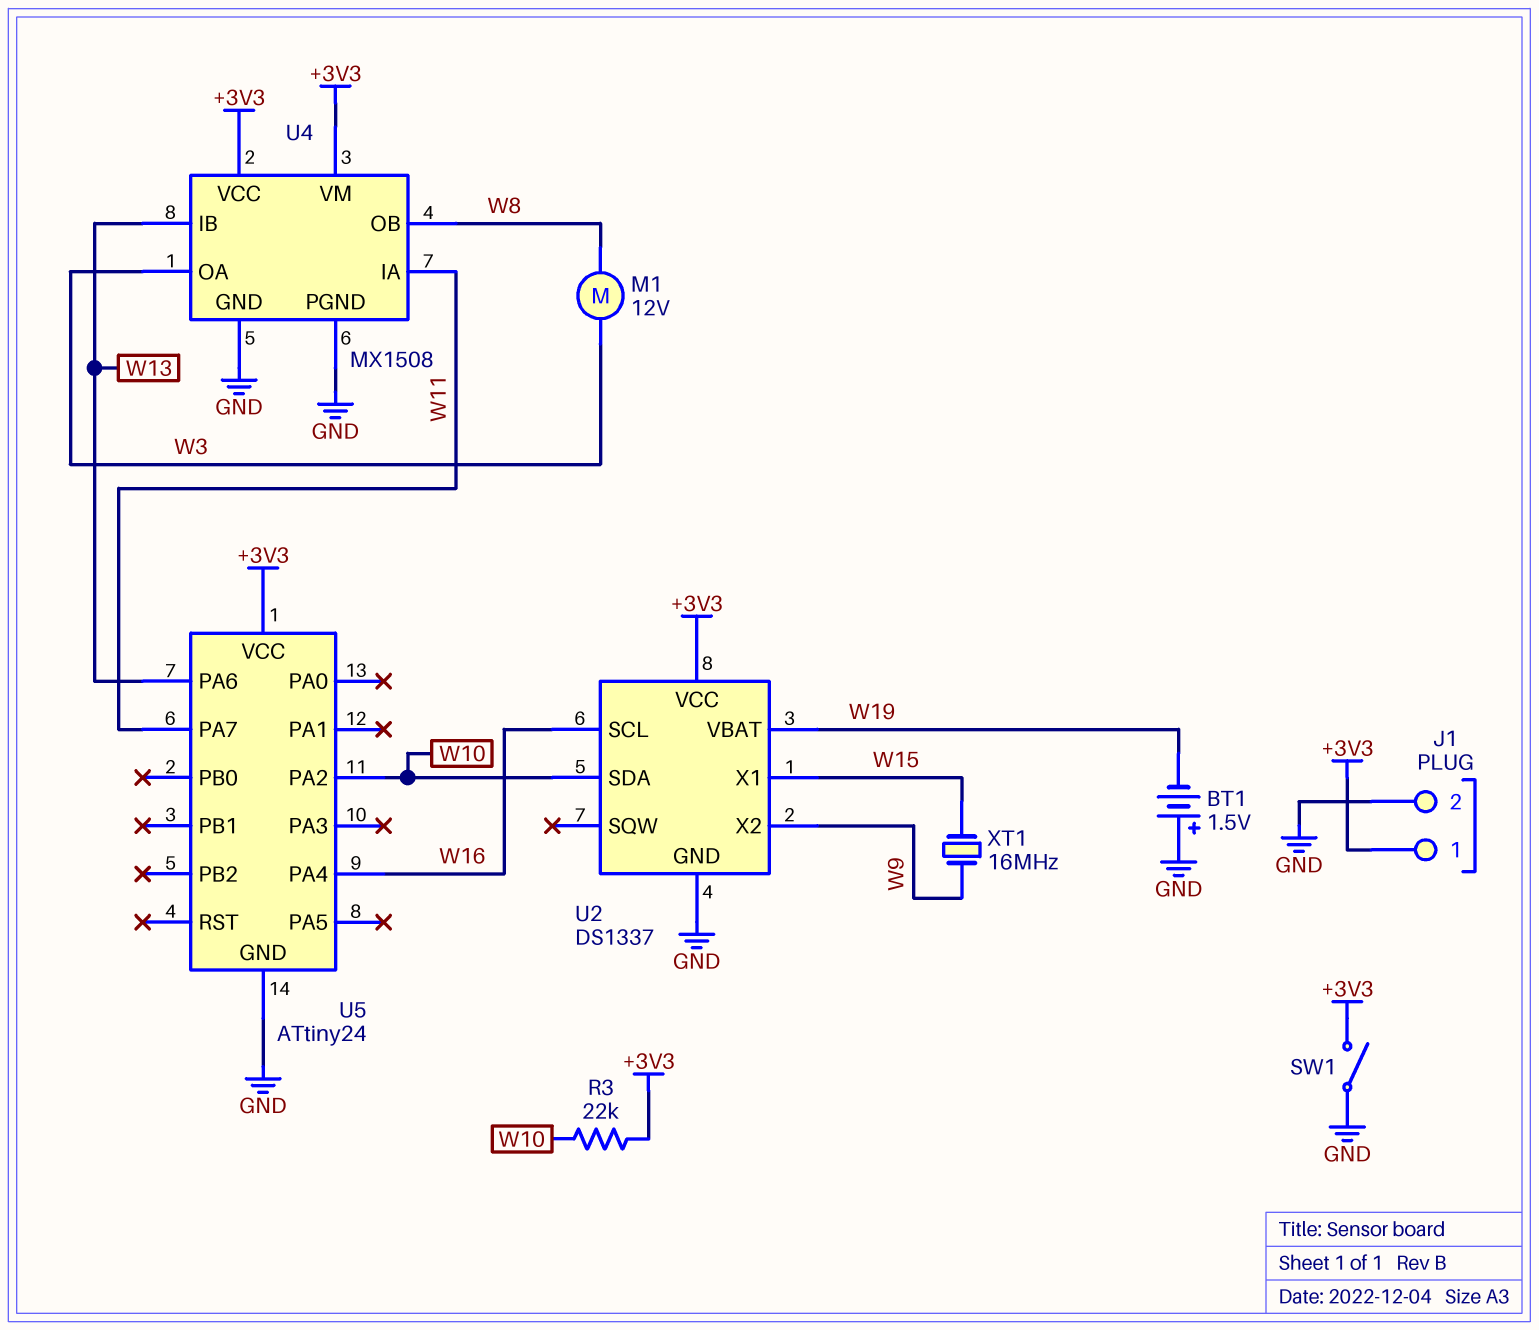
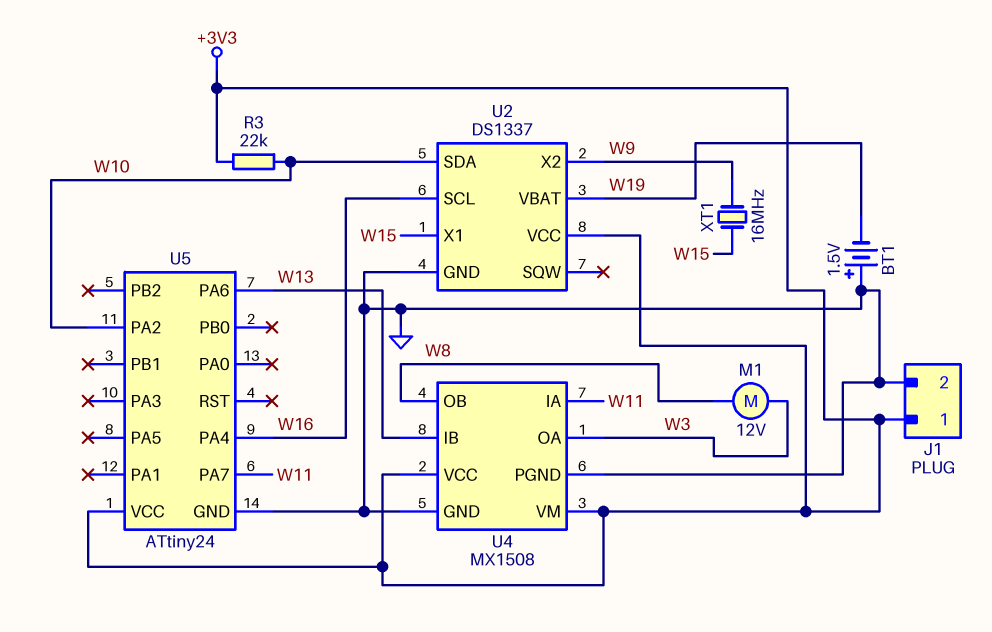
SW1: switch (+3V3, GND) -> none

